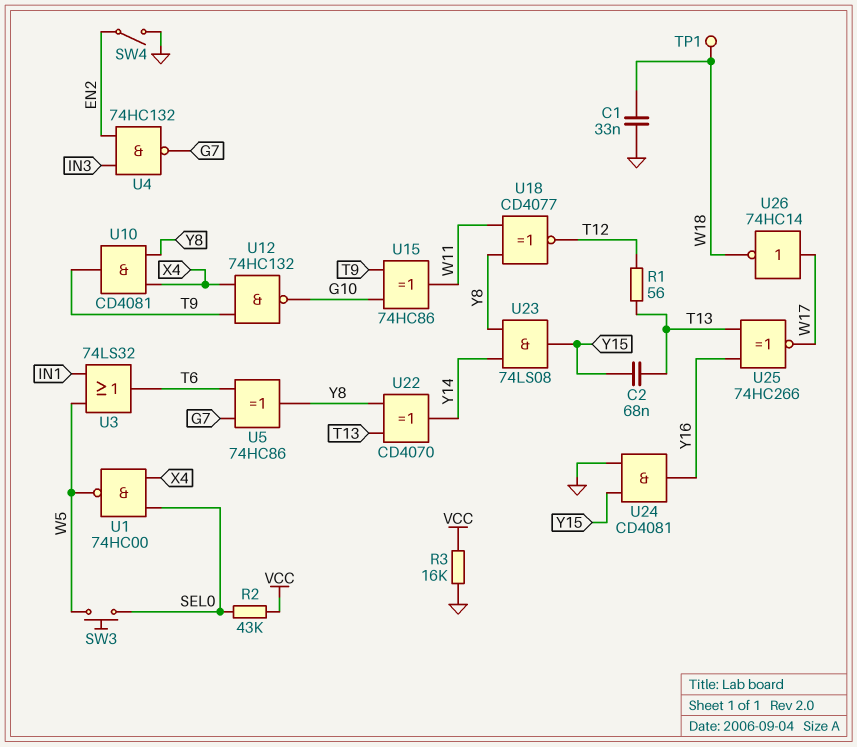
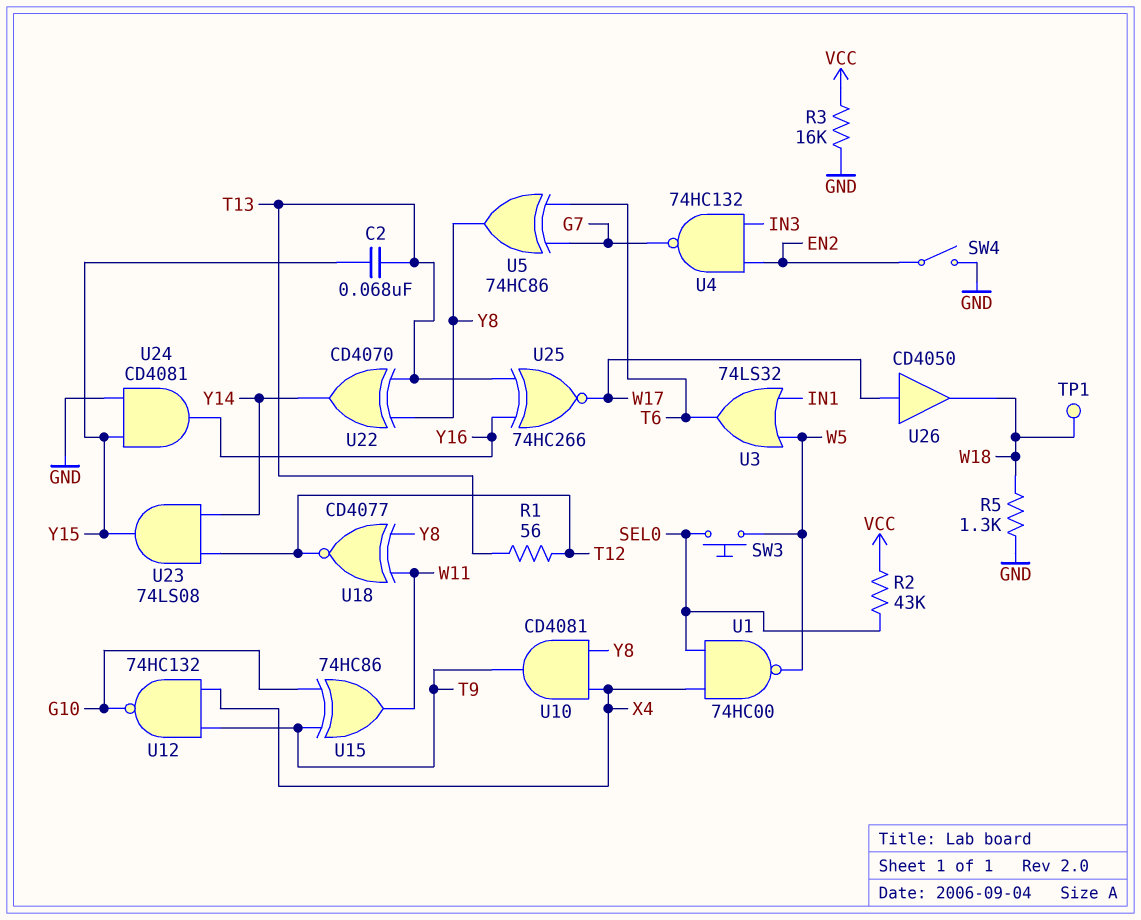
C1: 33nF (GND, W18) -> none
R5: none -> 1.3k (GND, W18)
U23: AND 74LS08 (in Y8, in Y14, out Y15) -> AND 74LS08 (in T12, in Y14, out Y15)
U26: NOT 74HC14 (in W17, out W18) -> buffer CD4050 (in W17, out W18)

